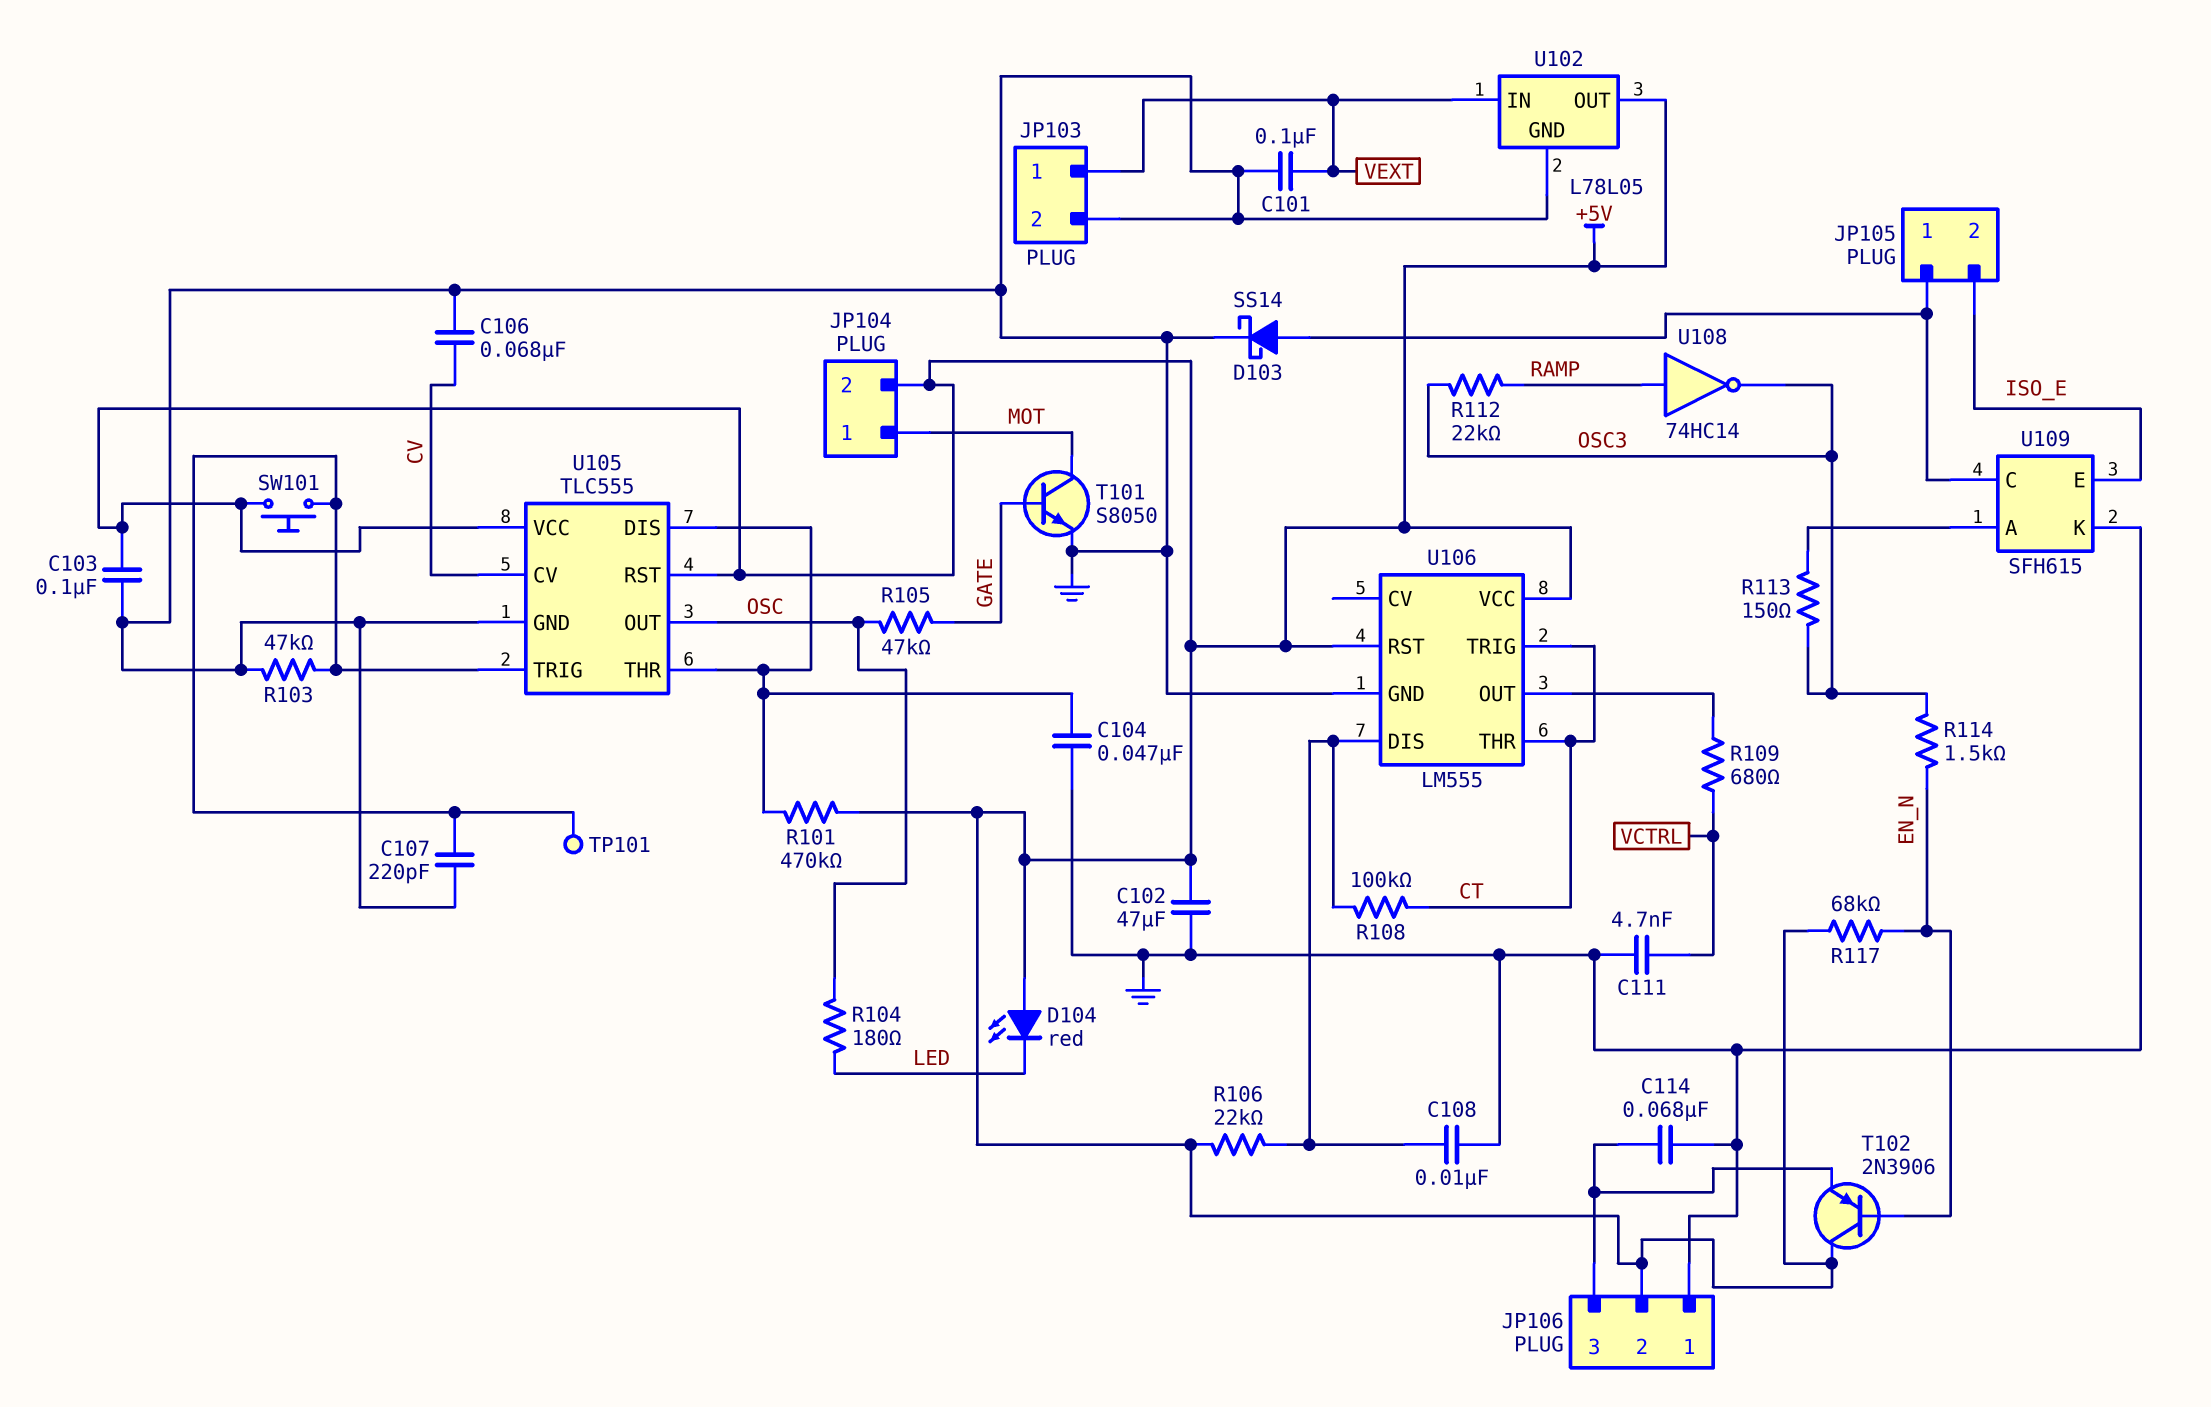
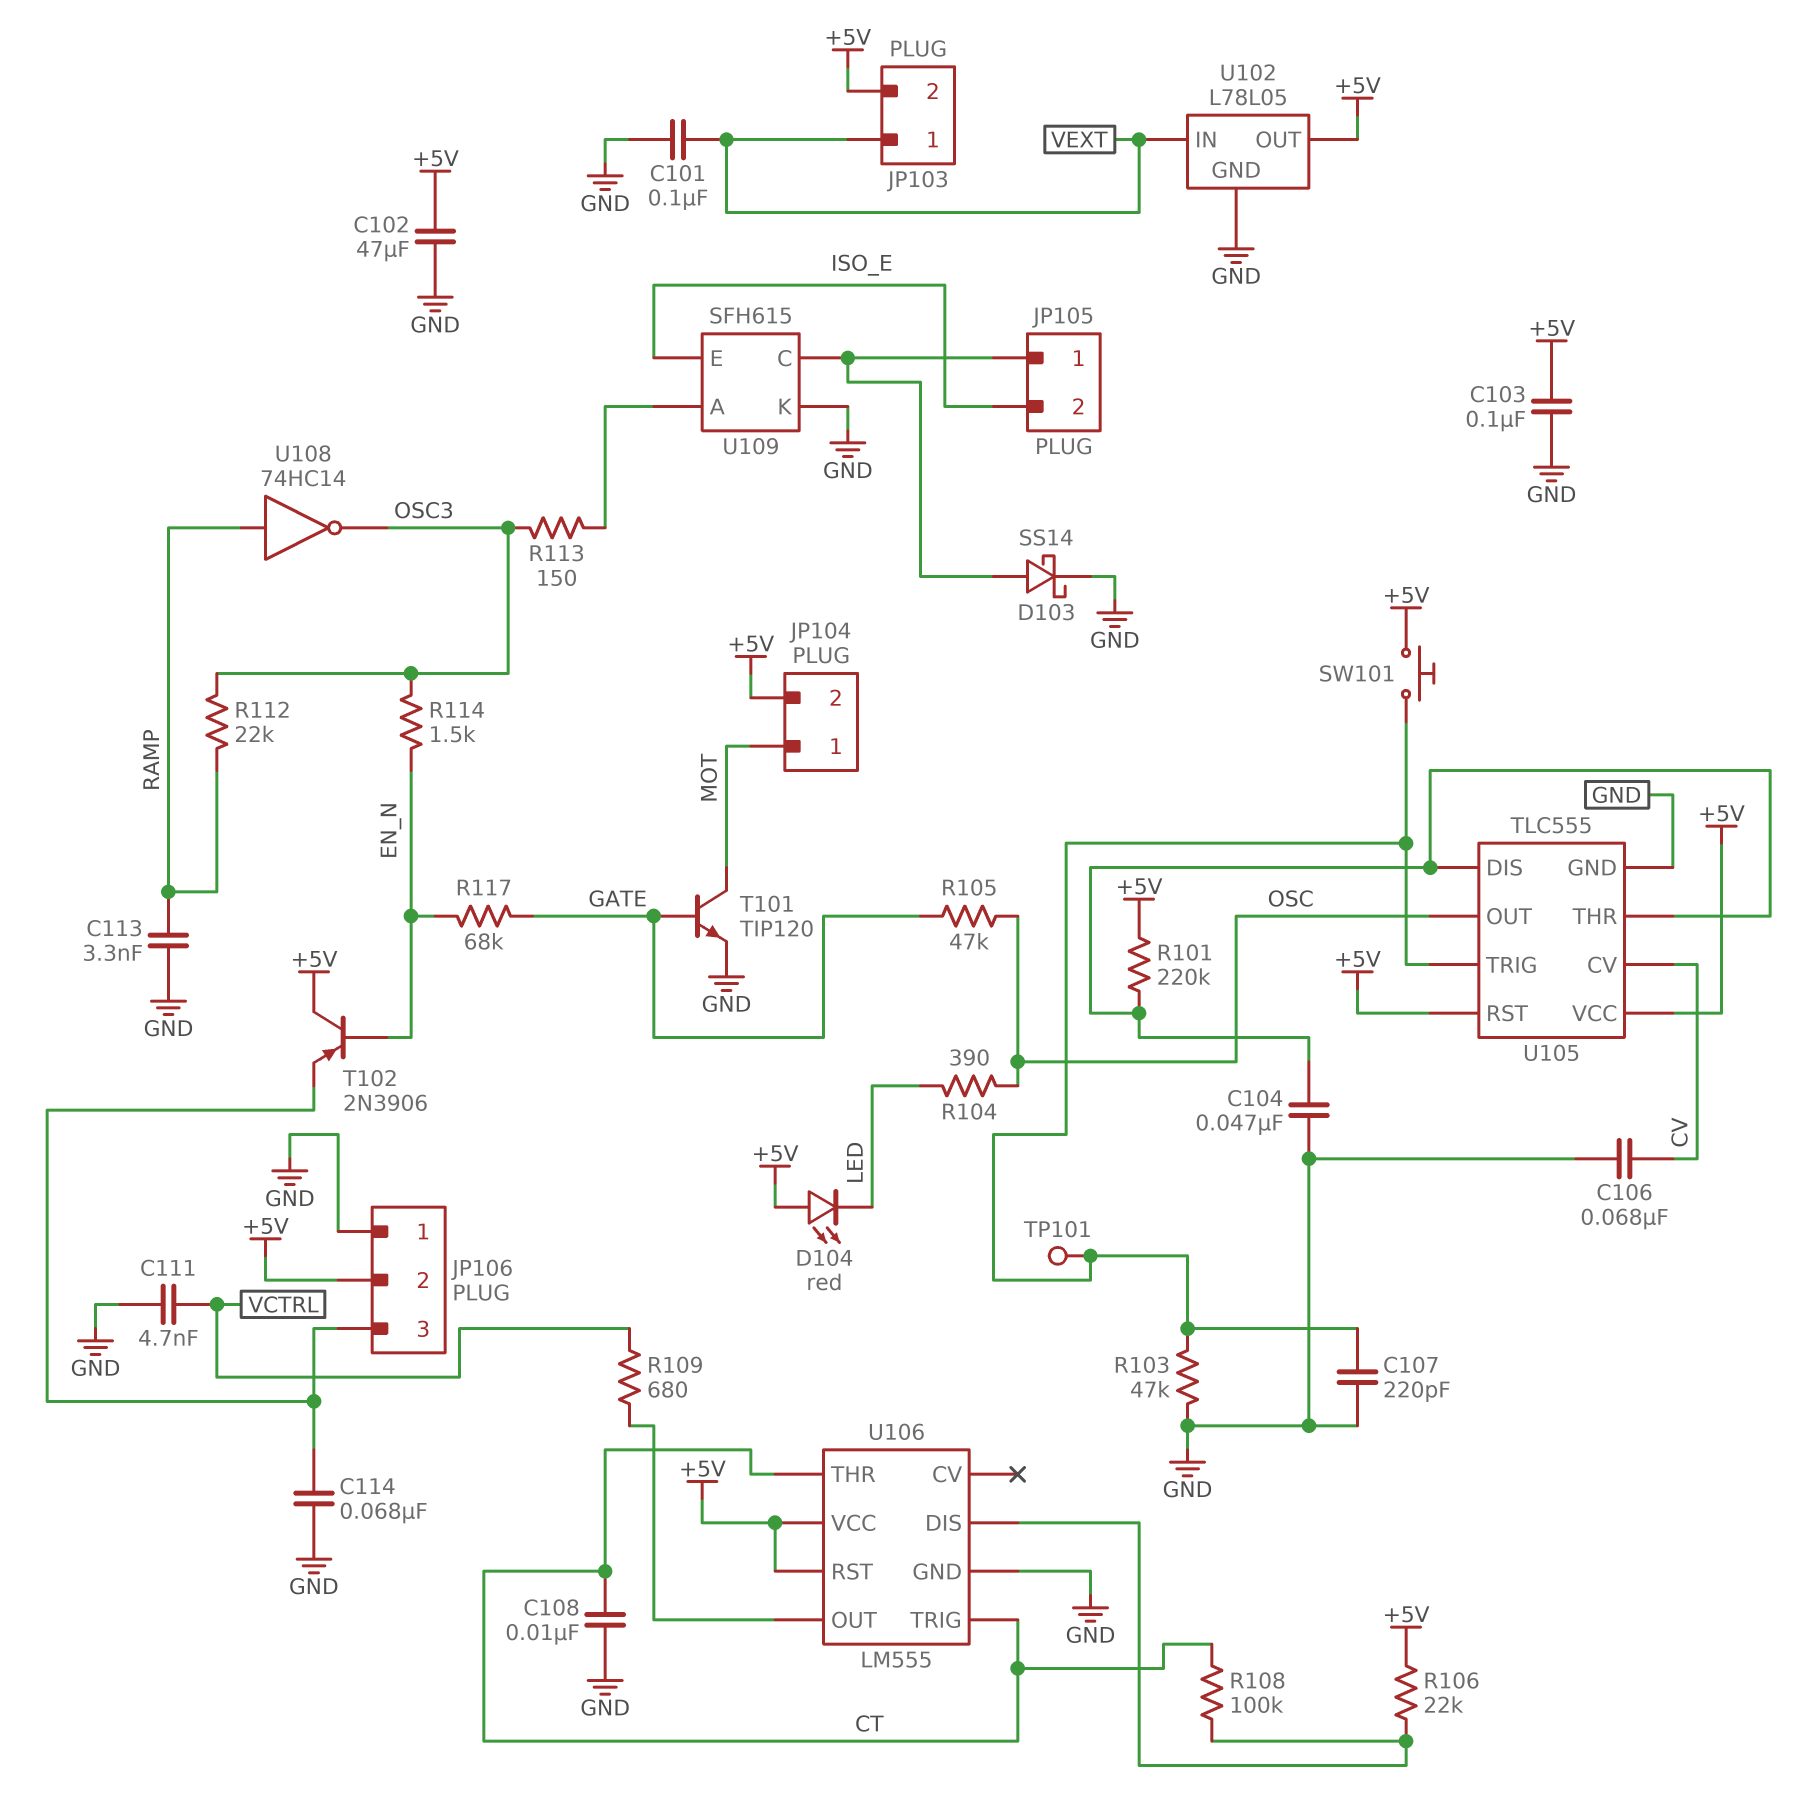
C108: 10nF (GND, U106/DIS) -> 10nF (CT, GND)
C113: none -> 3.3nF (GND, RAMP)
JP103 pin 2: GND -> +5V
R101: 470k (+5V, U105/DIS) -> 220k (+5V, U105/DIS)
R104: 180 (LED, OSC) -> 390 (LED, OSC)
R117: 68k (+5V, EN_N) -> 68k (EN_N, GATE)
T101: NPN S8050 (B GATE, C MOT, E GND) -> NPN TIP120 (B GATE, C MOT, E GND)

